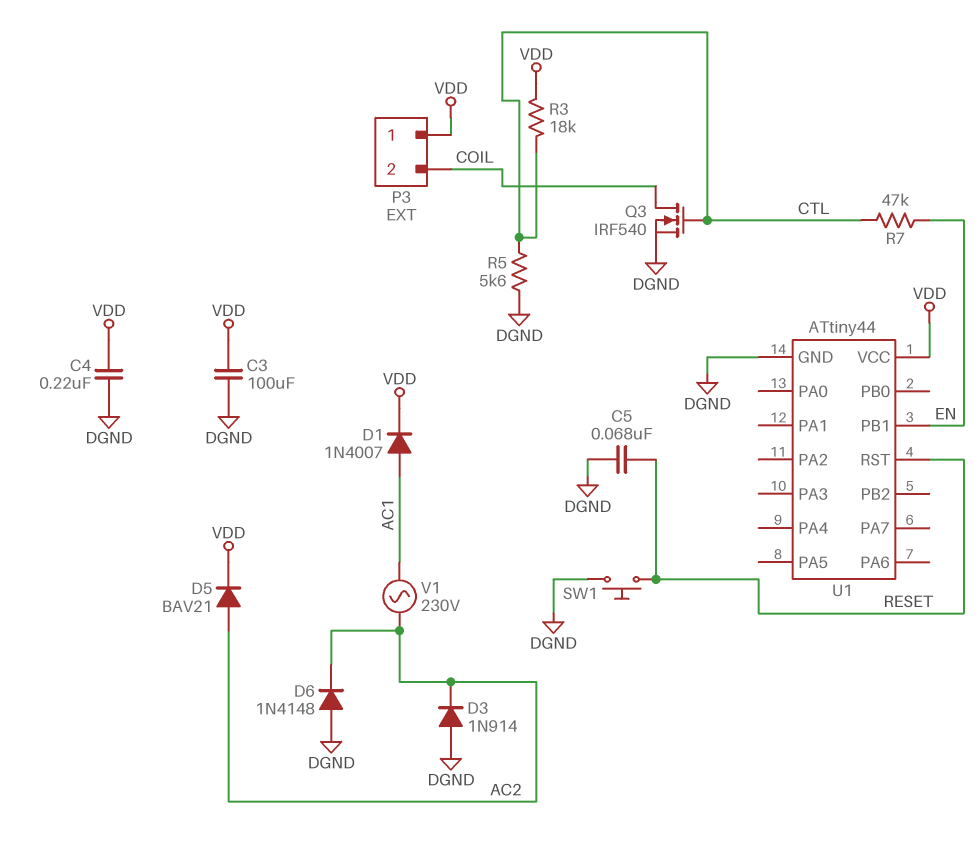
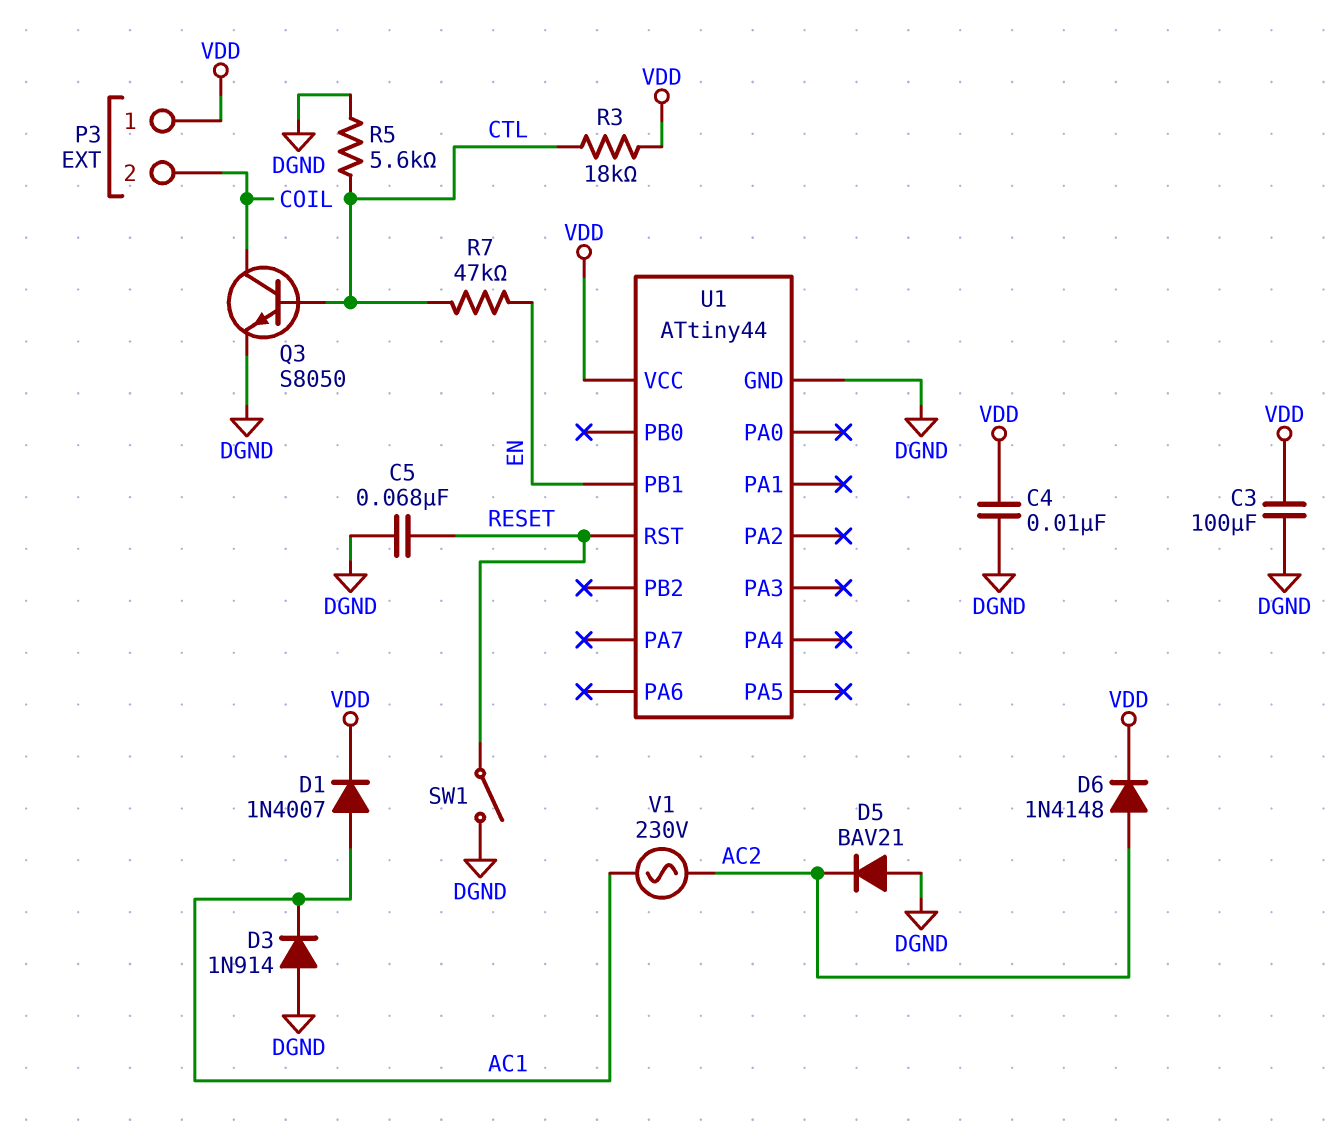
C4: 220nF (DGND, VDD) -> 10nF (DGND, VDD)
D3: diode 1N914 (A DGND, K AC2) -> diode 1N914 (A DGND, K AC1)
D5: diode BAV21 (A AC2, K VDD) -> diode BAV21 (A DGND, K AC2)
D6: diode 1N4148 (A DGND, K AC2) -> diode 1N4148 (A AC2, K VDD)
Q3: NMOS IRF540 (G CTL, D COIL, S DGND) -> NPN S8050 (B CTL, C COIL, E DGND)
SW1: button (DGND, RESET) -> switch (DGND, RESET)

